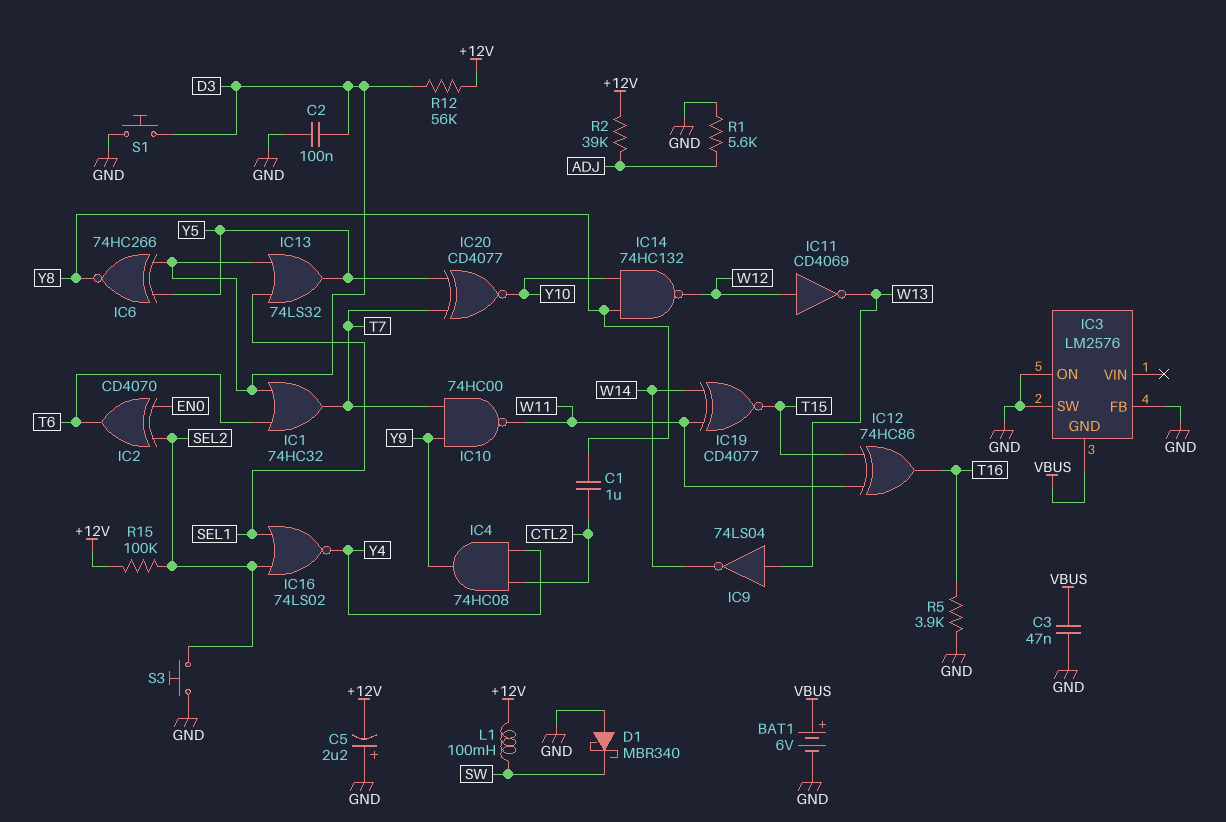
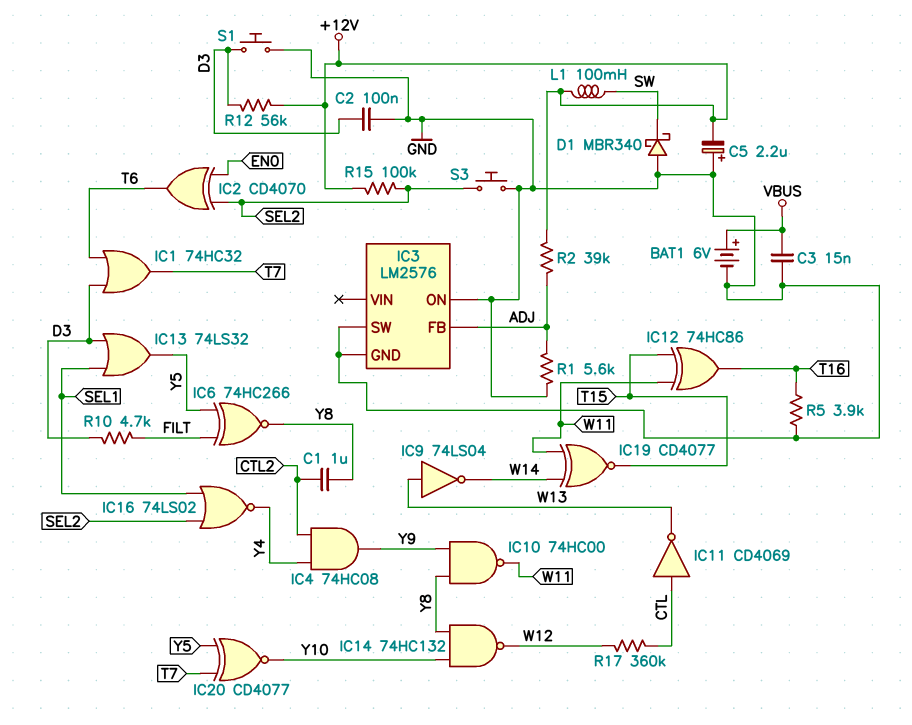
C3: 47nF (GND, VBUS) -> 15nF (GND, VBUS)
IC3 pin FB: GND -> ADJ
IC3 pin GND: VBUS -> GND
IC6: XNOR 74HC266 (in D3, in Y5, out Y8) -> XNOR 74HC266 (in FILT, in Y5, out Y8)
IC10: NAND 74HC00 (in T7, in Y9, out W11) -> NAND 74HC00 (in Y8, in Y9, out W11)
IC11: NOT CD4069 (in W12, out W13) -> NOT CD4069 (in CTL, out W13)
R10: none -> 4.7k (D3, FILT)
R17: none -> 360k (CTL, W12)

